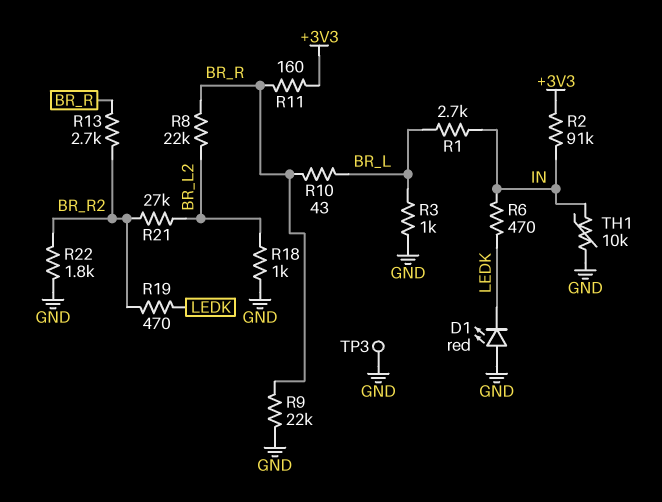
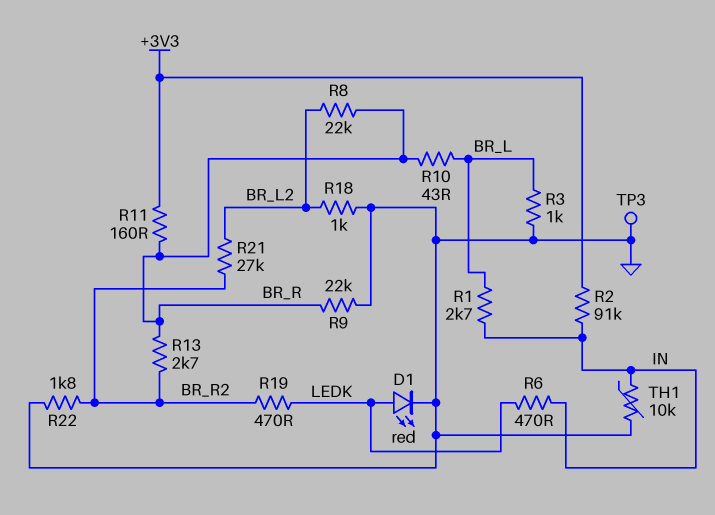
D1: LED red (A GND, K LEDK) -> LED red (A LEDK, K GND)

